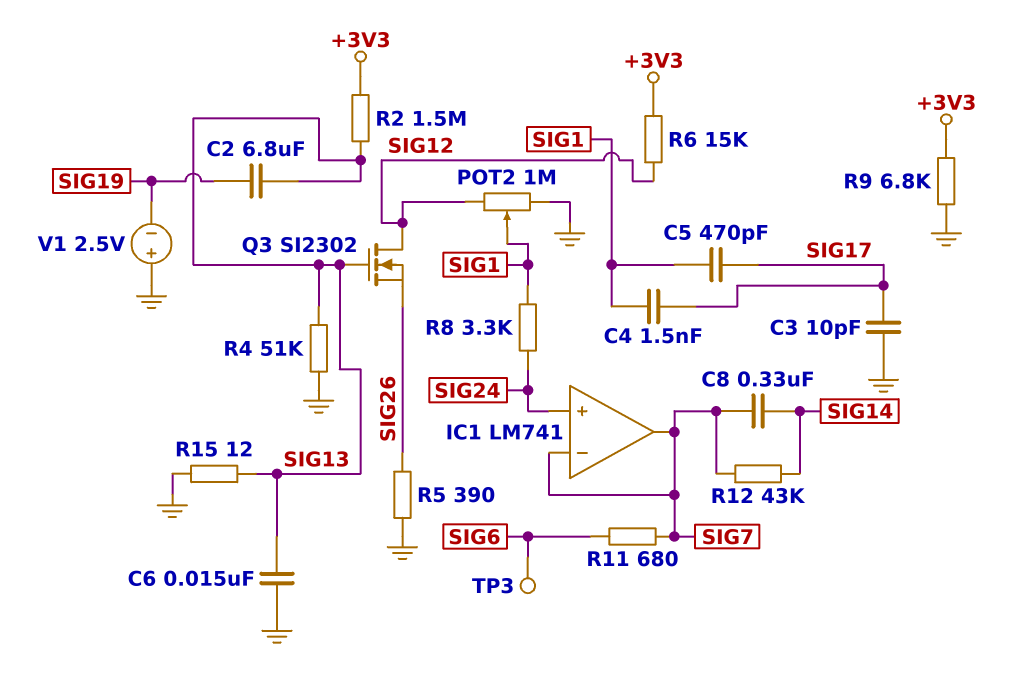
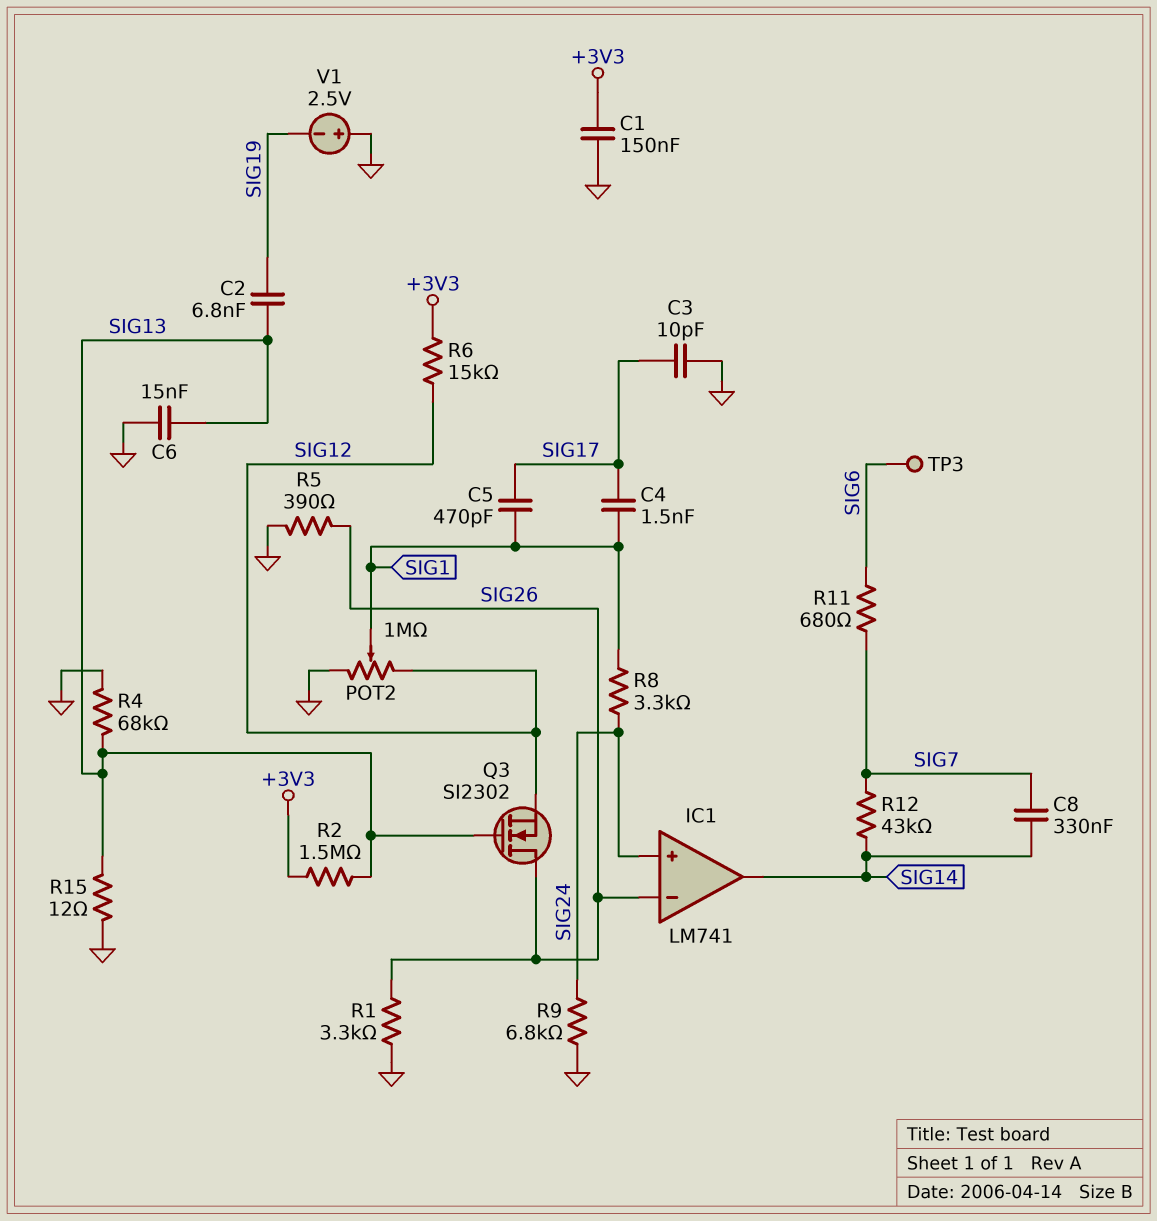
C1: none -> 150nF (+3V3, GND)
C2: 6.8uF (SIG13, SIG19) -> 6.8nF (SIG13, SIG19)
IC1 pin in-: SIG7 -> SIG26
IC1 pin out: SIG7 -> SIG14
Q3: NMOS SI2302 (G SIG13, D SIG12, S SIG26) -> NMOS SI2302 (G SIG13, D SIG26, S SIG12)
R1: none -> 3.3k (GND, SIG26)
R4: 51k (GND, SIG13) -> 68k (GND, SIG13)
R9: 6.8k (+3V3, GND) -> 6.8k (GND, SIG24)

